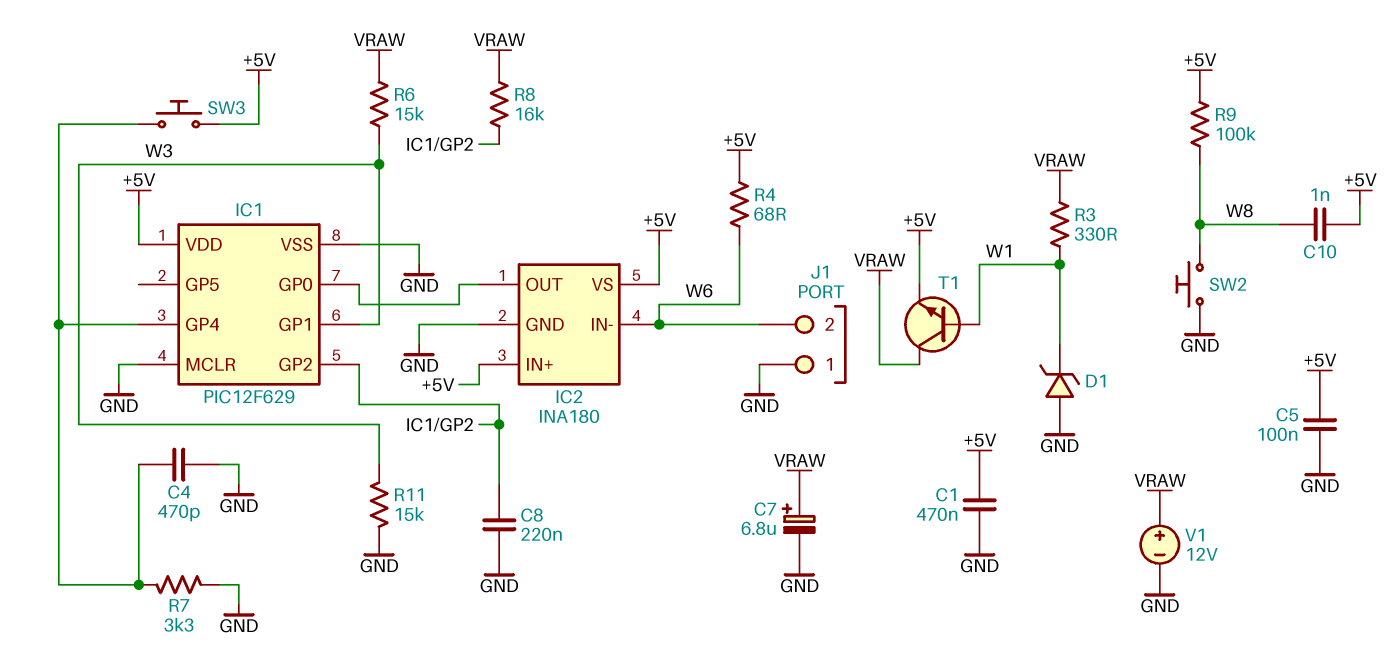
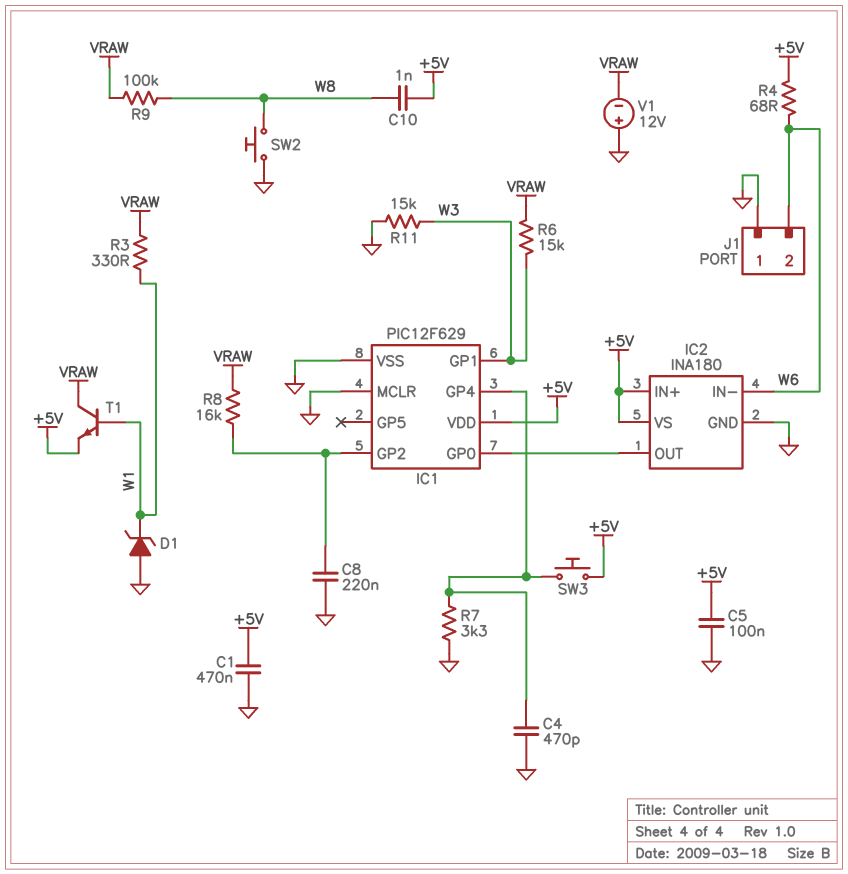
C7: 6.8uF (plus VRAW, minus GND) -> none
R9: 100k (+5V, W8) -> 100k (VRAW, W8)
V1: 12V (plus VRAW, minus GND) -> 12V (plus GND, minus VRAW)

